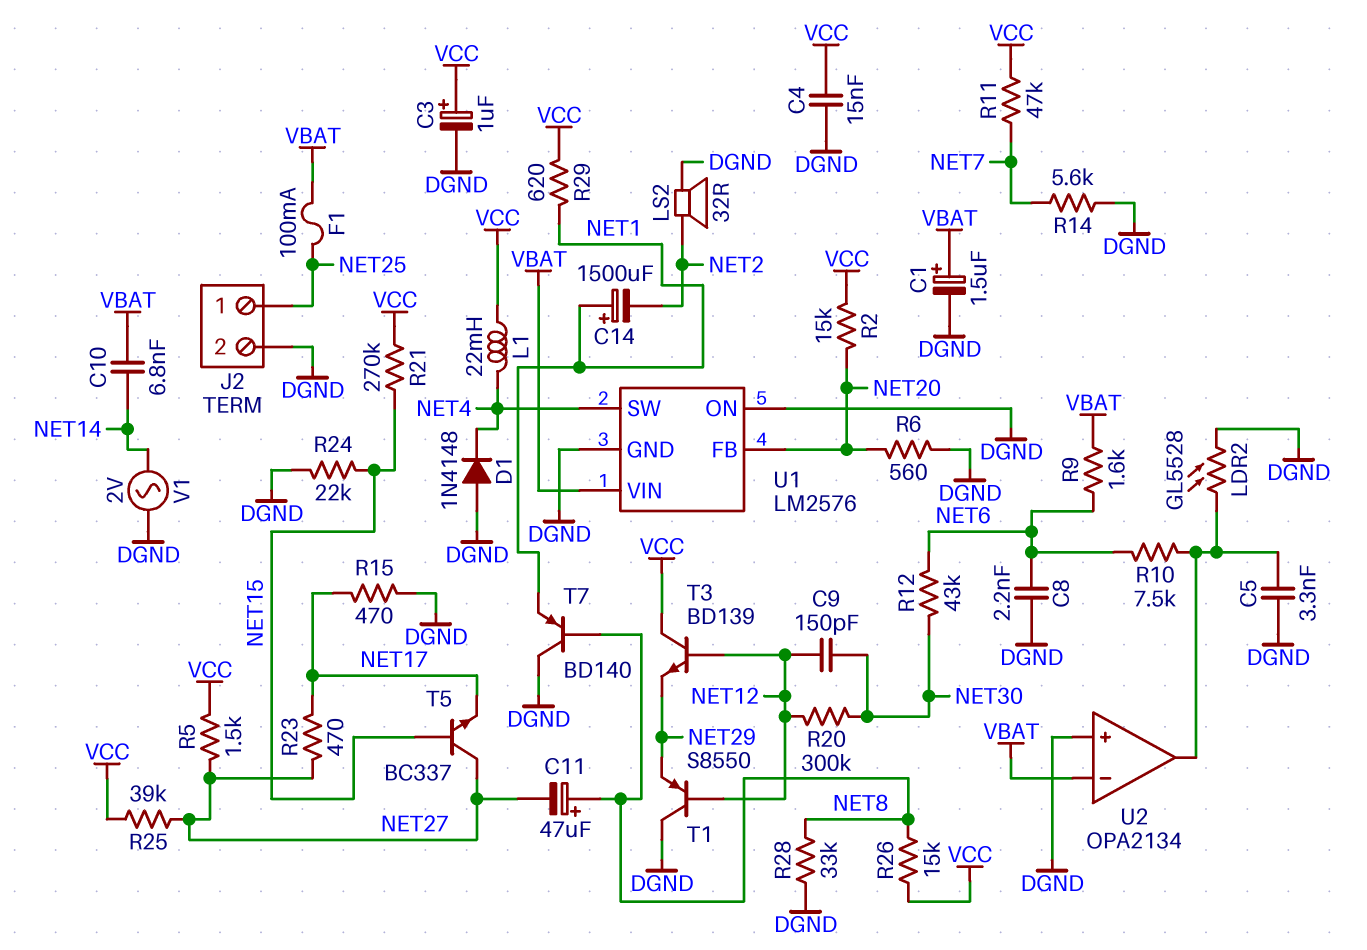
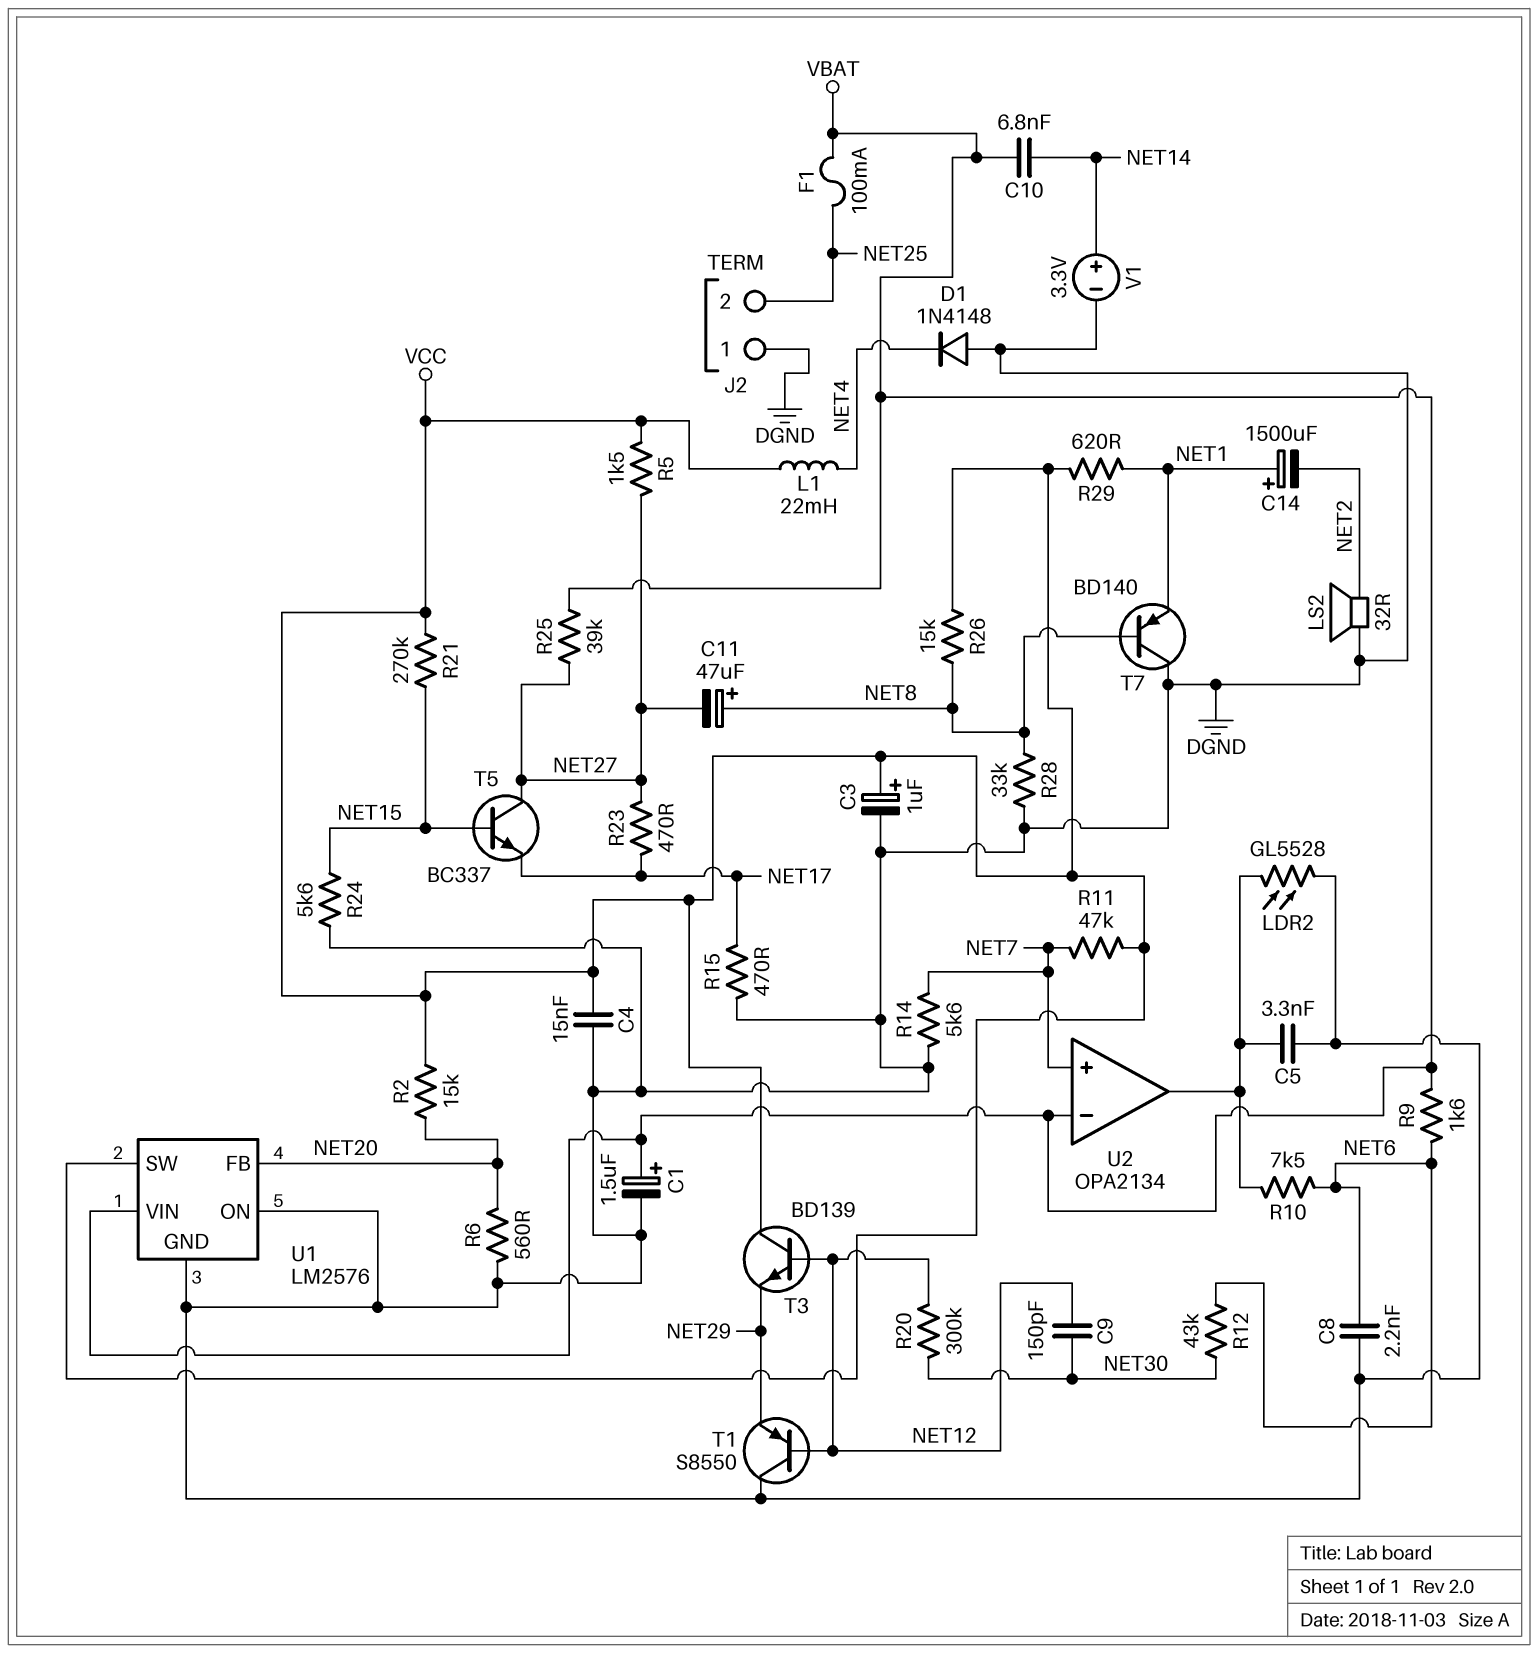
J2 pin 1: NET25 -> DGND
J2 pin 2: DGND -> NET25
R24: 22k (DGND, NET15) -> 5.6k (DGND, NET15)
R25: 39k (NET27, VCC) -> 39k (NET27, VBAT)
U1 pin SW: NET4 -> VCC
U2 pin in+: DGND -> NET7
V1: AC 2V (DGND, NET14) -> 3.3V (plus NET14, minus DGND)

